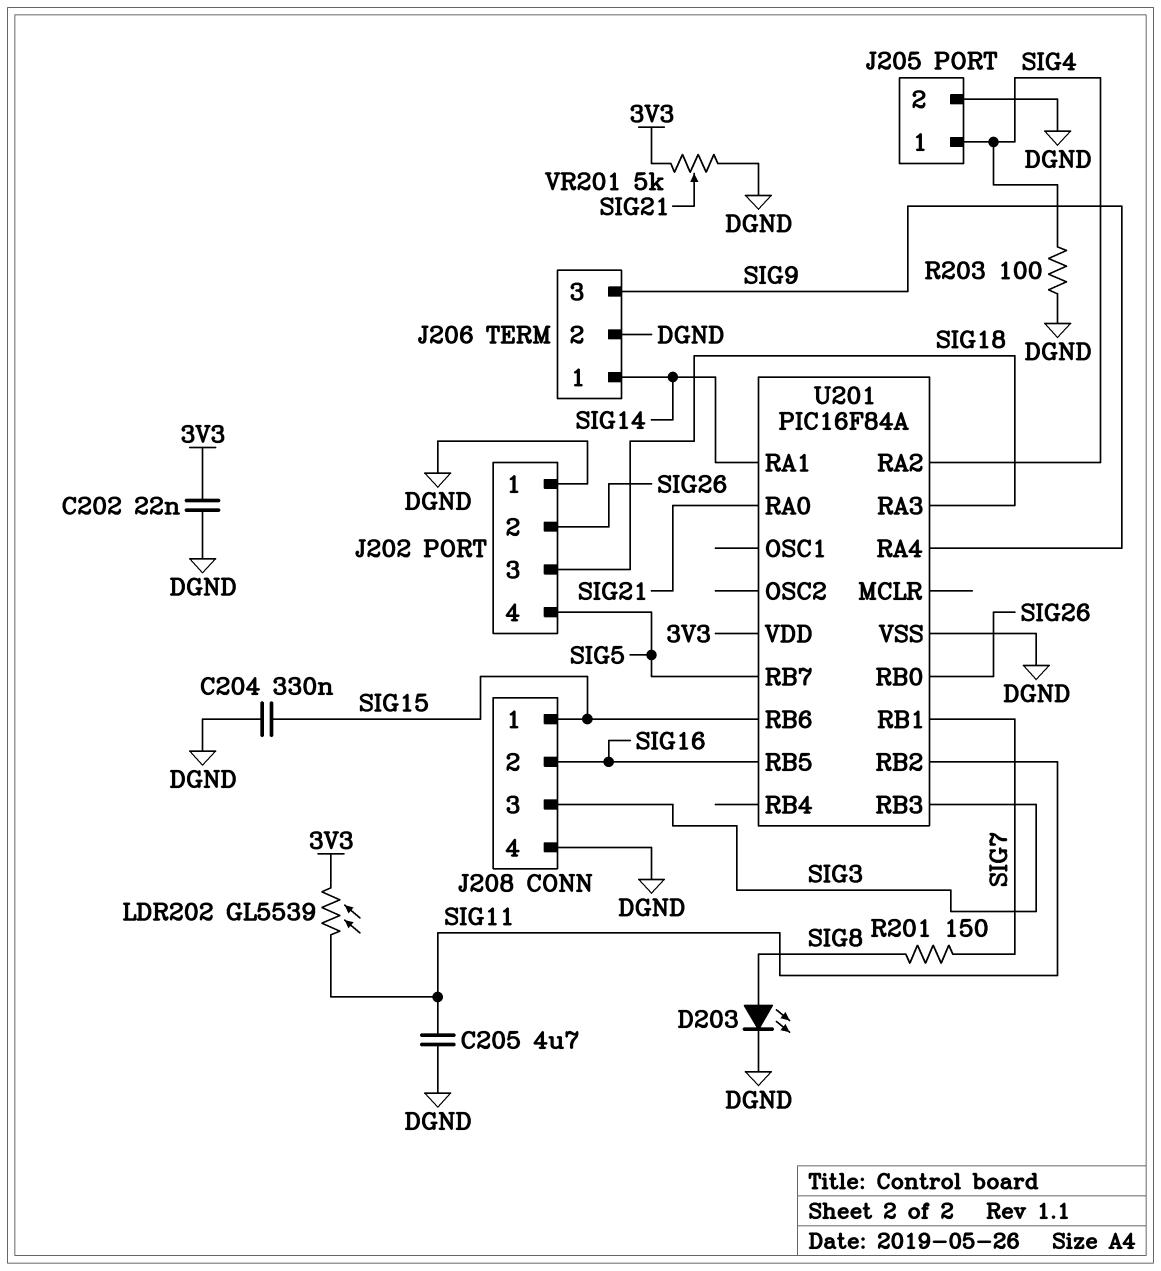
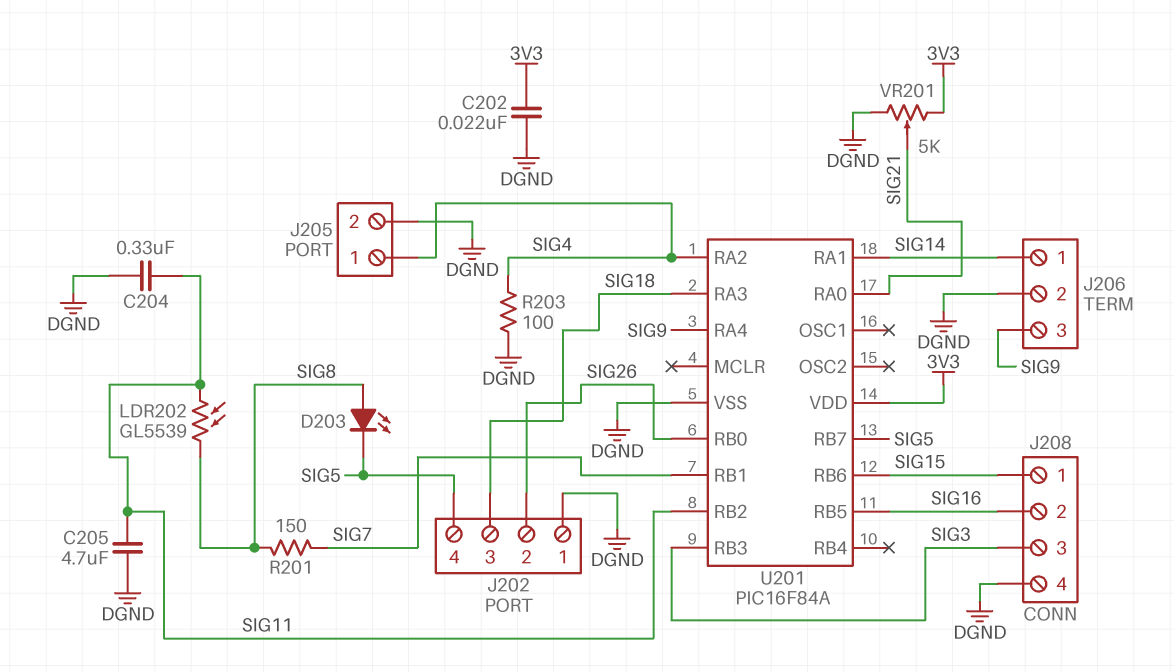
C204: 330nF (DGND, SIG15) -> 330nF (DGND, SIG11)
D203: LED (A SIG8, K DGND) -> LED (A SIG8, K SIG5)
LDR202: GL5539 (3V3, SIG11) -> GL5539 (SIG8, SIG11)

